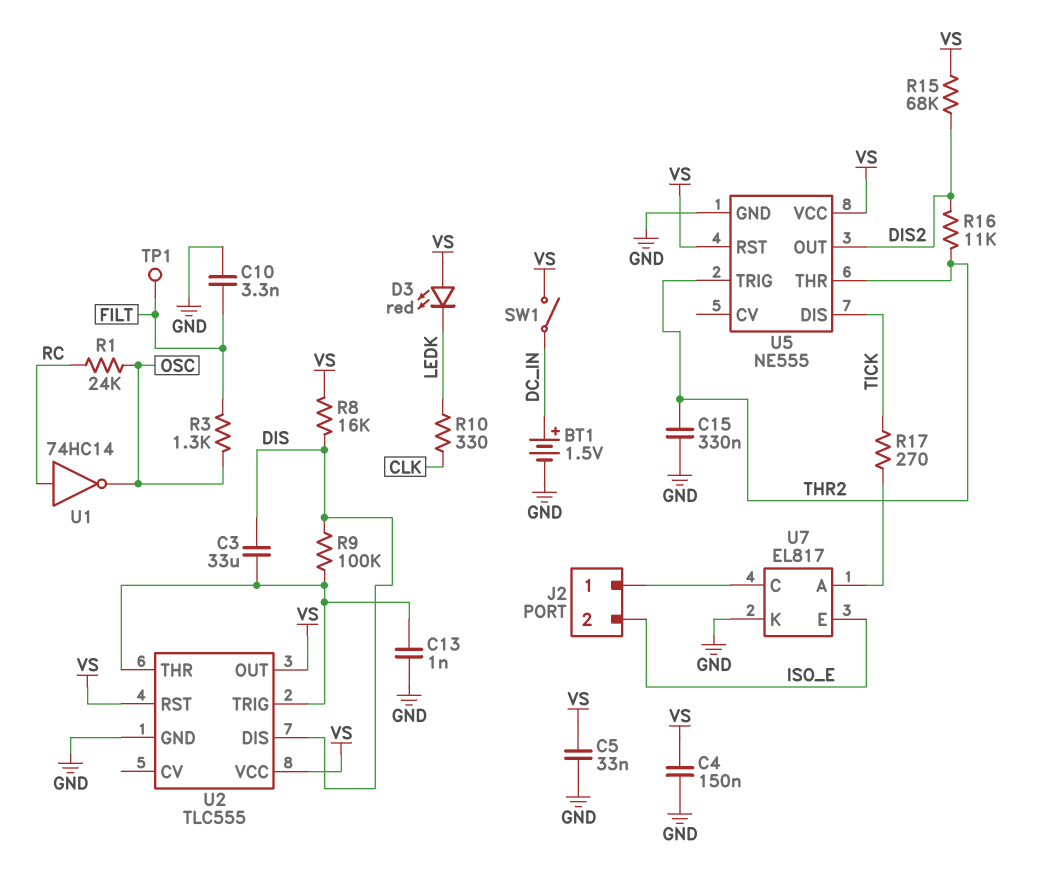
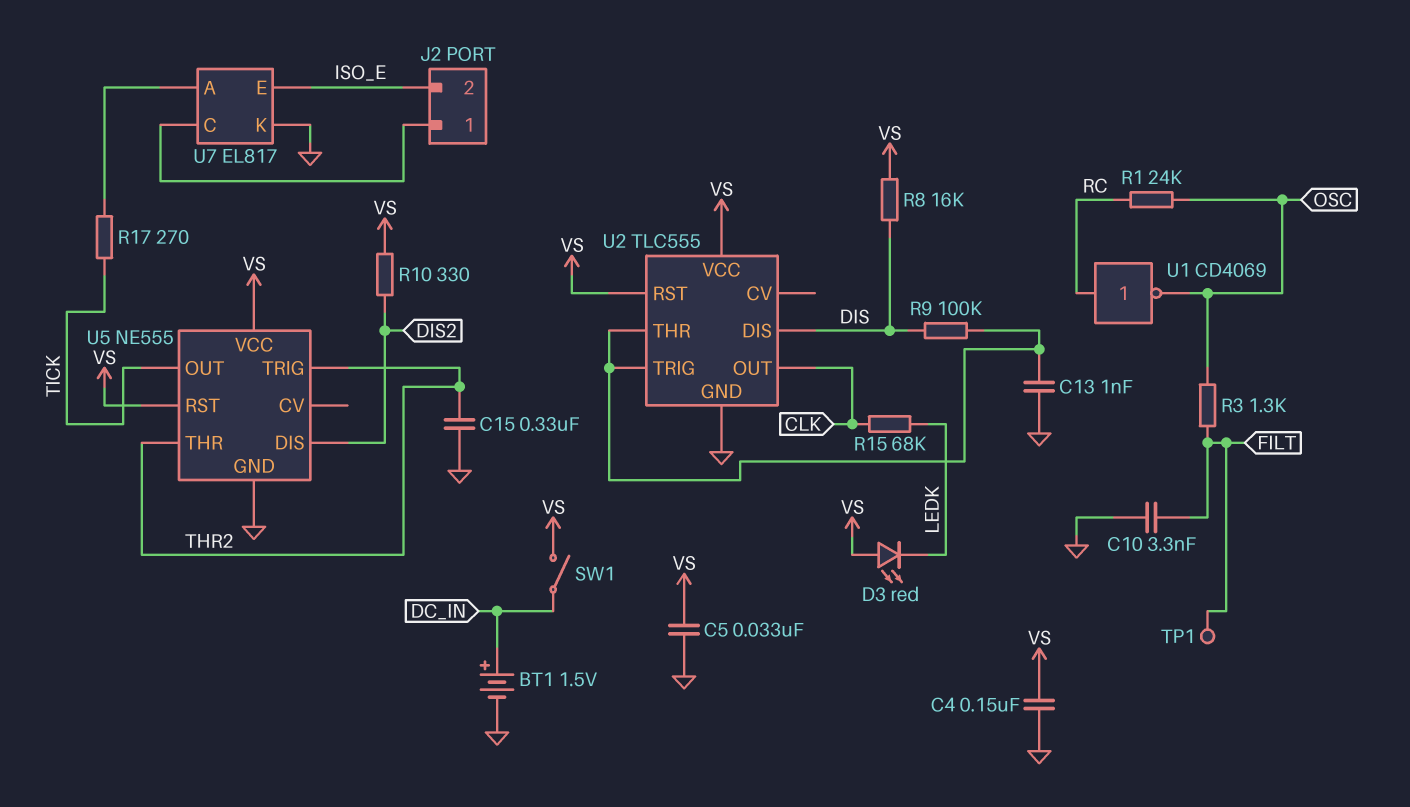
C3: 33uF (DIS, U2/THR) -> none
R10: 330 (CLK, LEDK) -> 330 (DIS2, VS)
R15: 68k (DIS2, VS) -> 68k (CLK, LEDK)
R16: 11k (DIS2, THR2) -> none
U1: NOT 74HC14 (in RC, out OSC) -> NOT CD4069 (in RC, out OSC)
U2 pin OUT: VS -> CLK
U5 pin DIS: TICK -> DIS2
U5 pin OUT: DIS2 -> TICK

